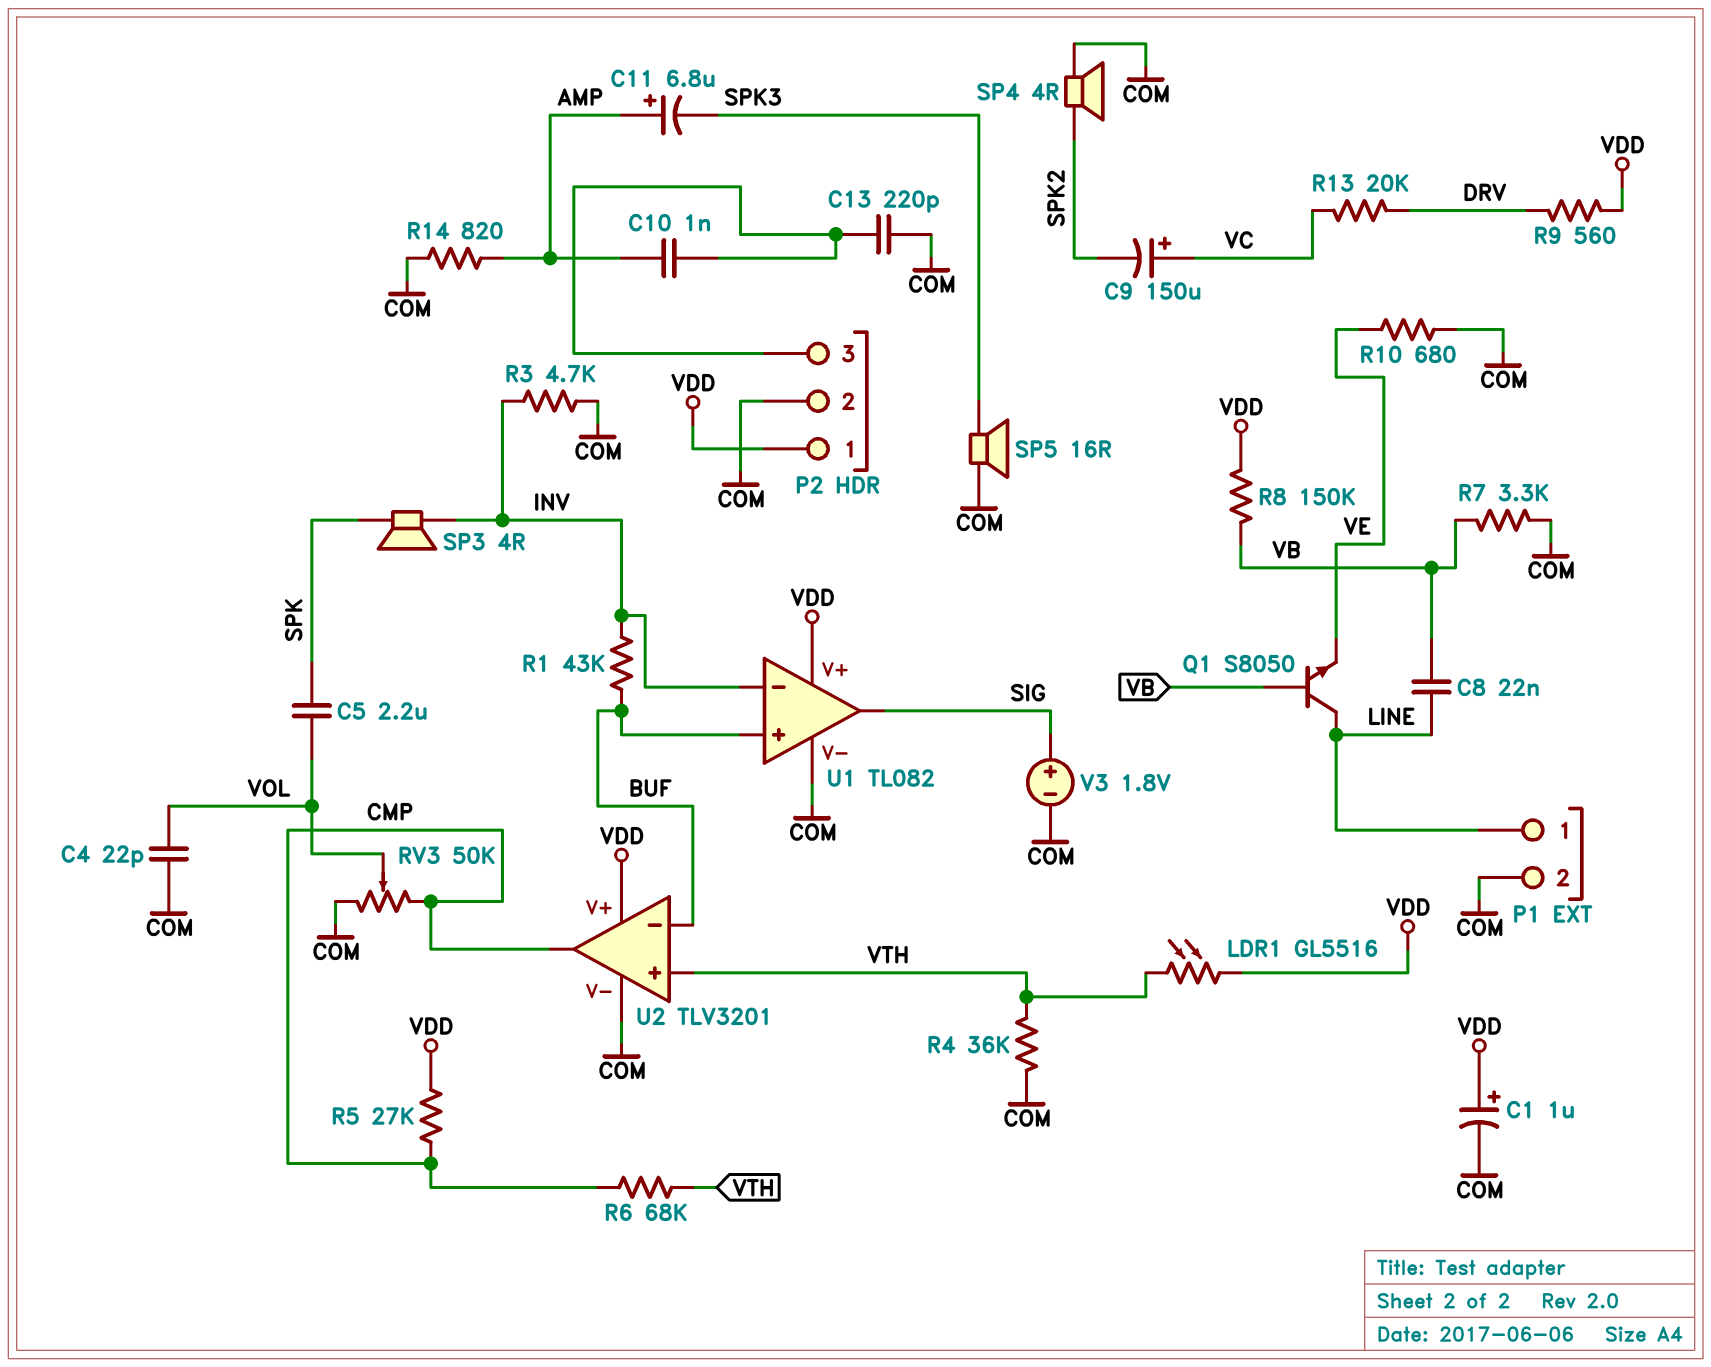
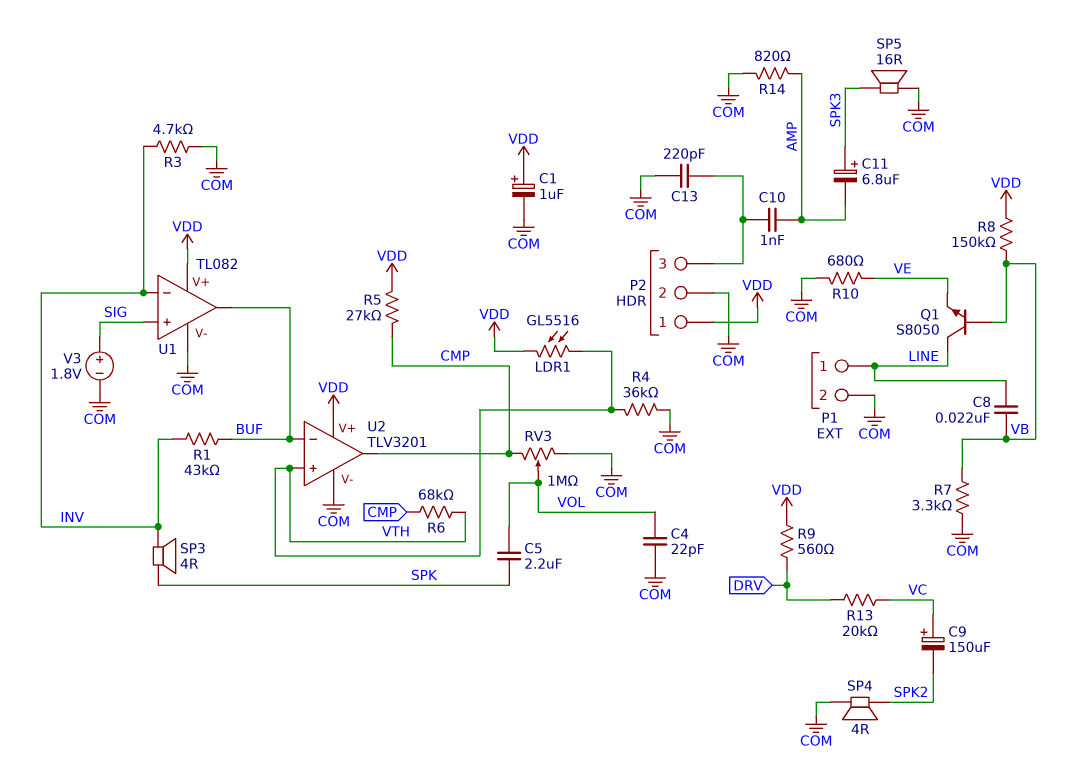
C11: 6.8uF (plus AMP, minus SPK3) -> 6.8uF (plus SPK3, minus AMP)
RV3: 50k (CMP, COM, wiper VOL) -> 1M (CMP, COM, wiper VOL)
U1 pin in+: BUF -> SIG
U1 pin out: SIG -> BUF

